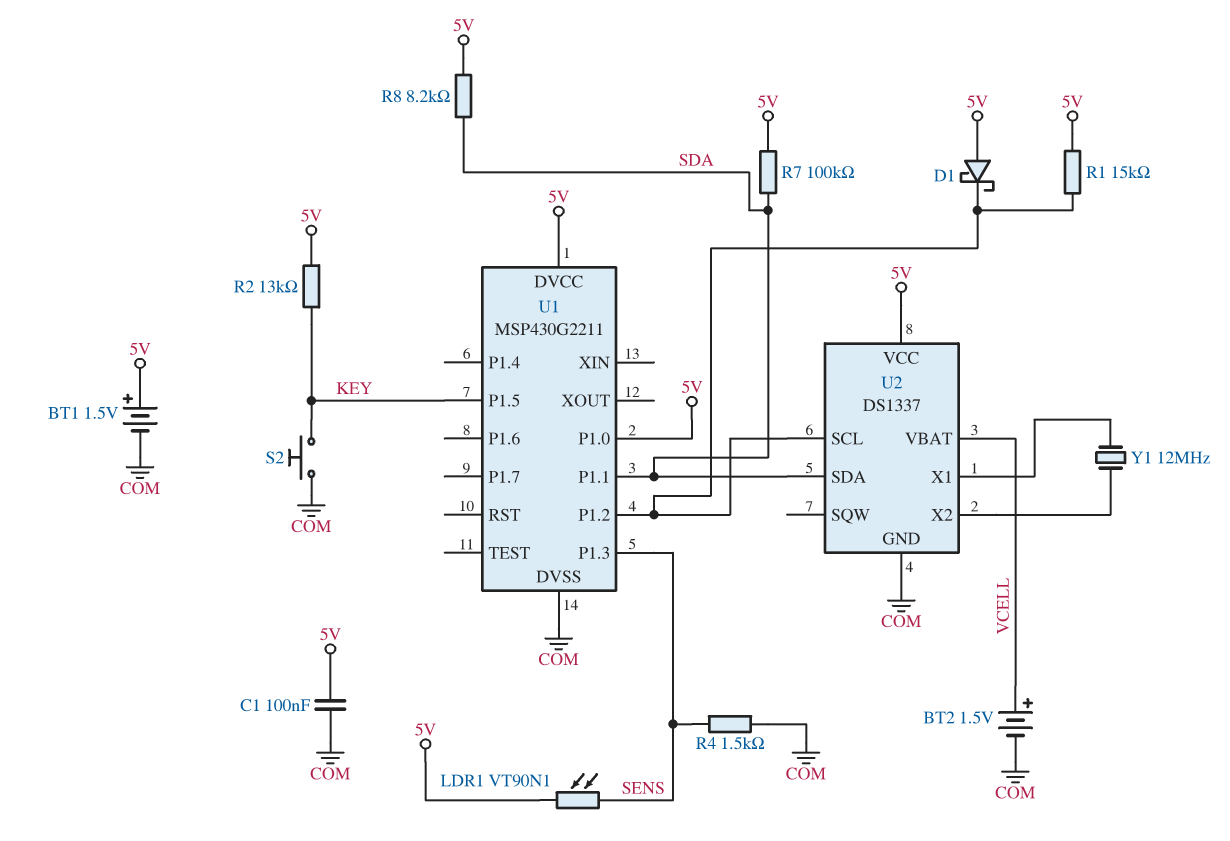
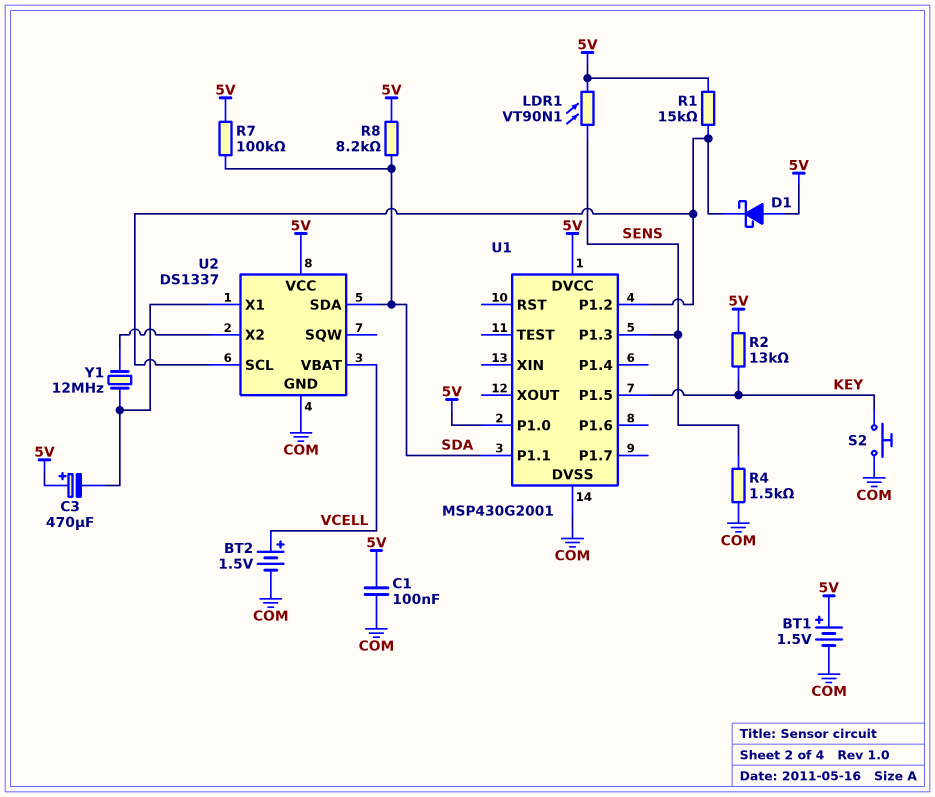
C3: none -> 470uF (plus 5V, minus U2/X1)
U1: MSP430G2211 -> MSP430G2001

